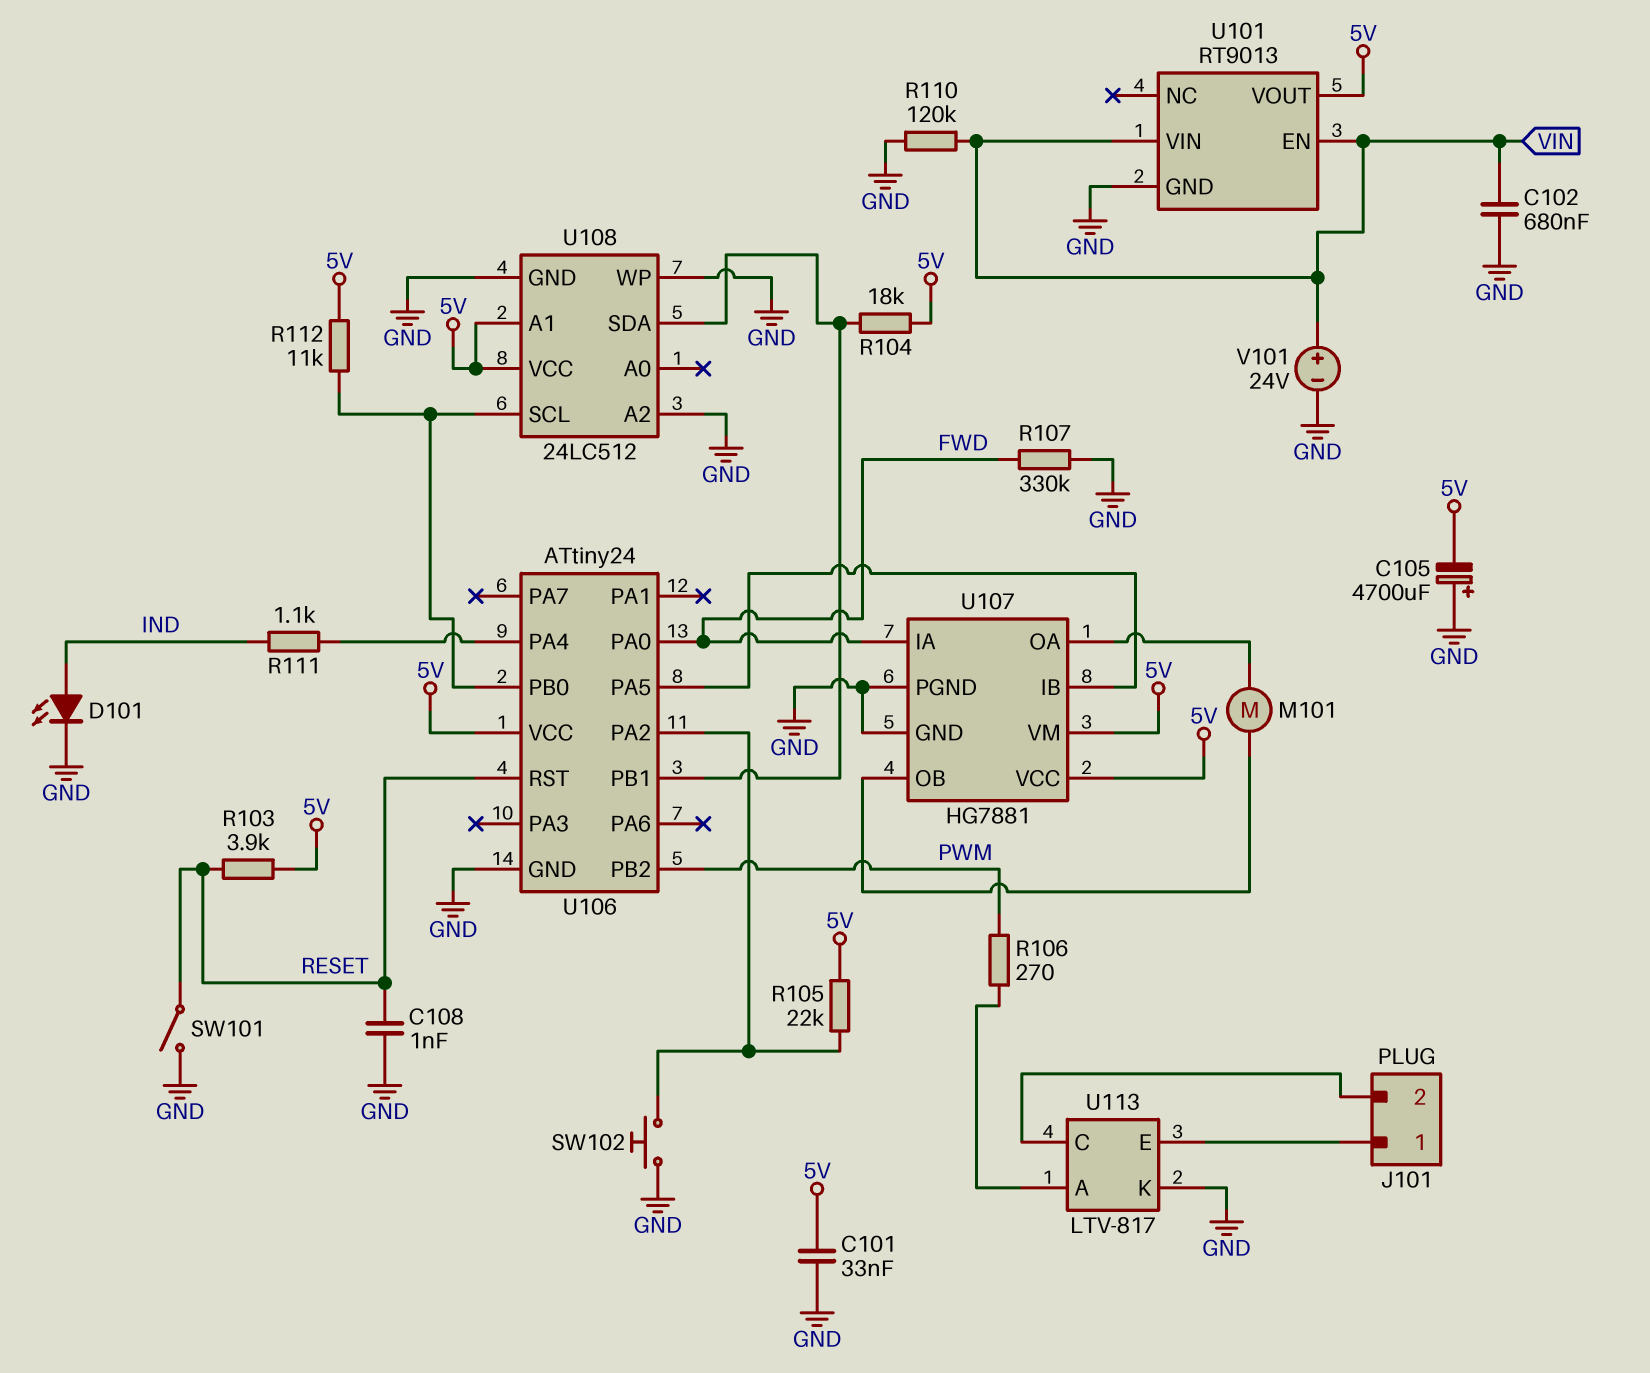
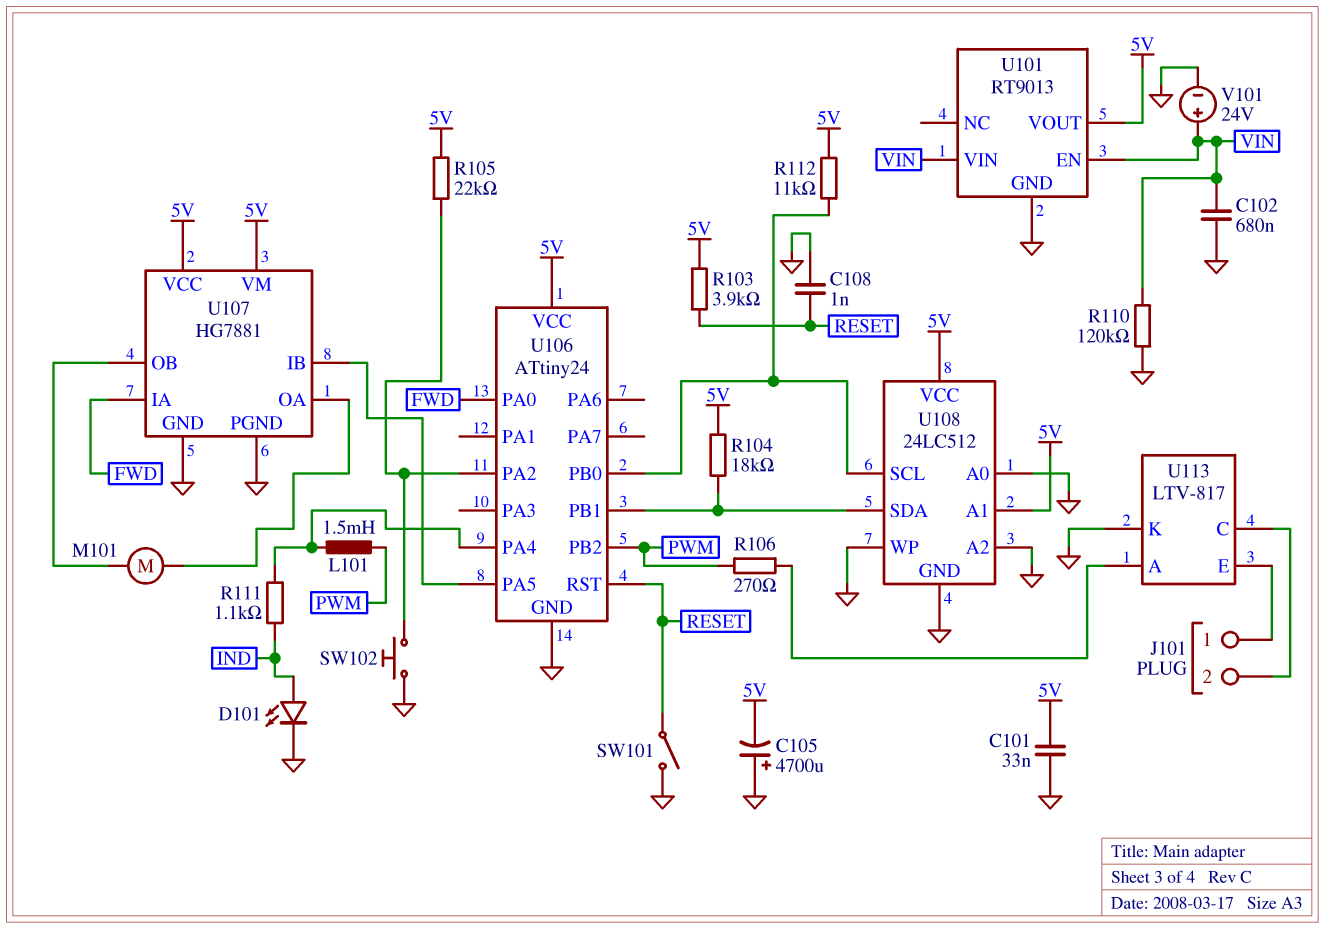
L101: none -> 1.5mH (PWM, U106/PA4)
R107: 330k (FWD, GND) -> none
U108 pin A0: none -> GND

